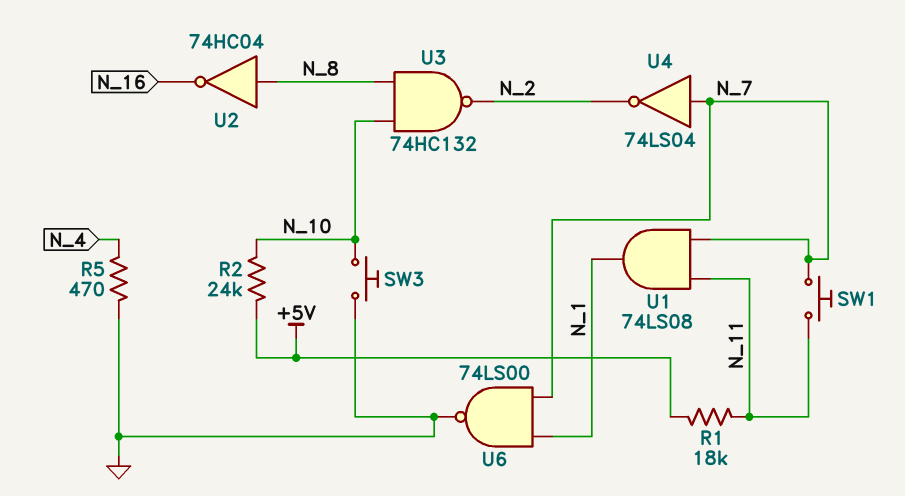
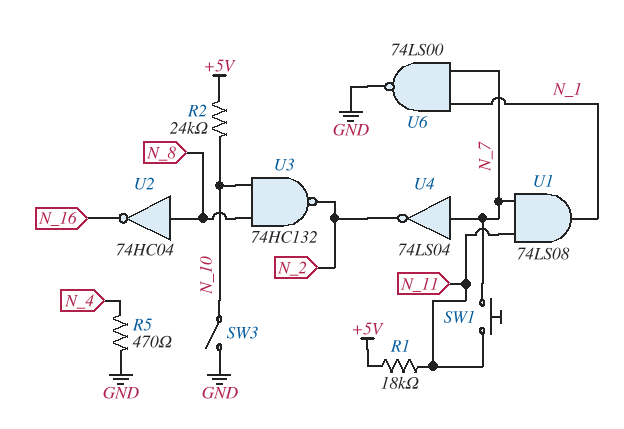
SW3: button (GND, N_10) -> switch (GND, N_10)

